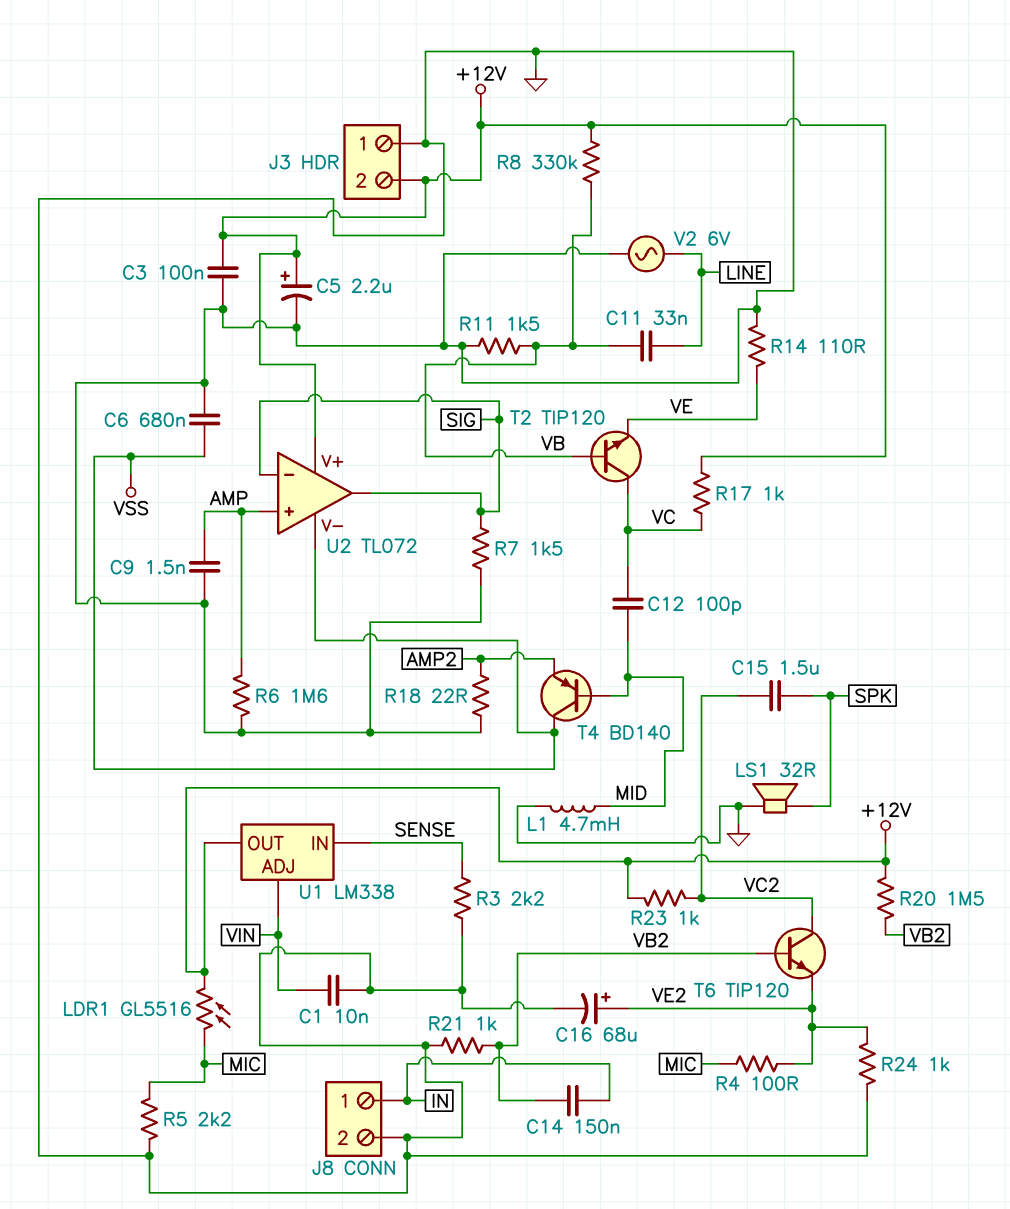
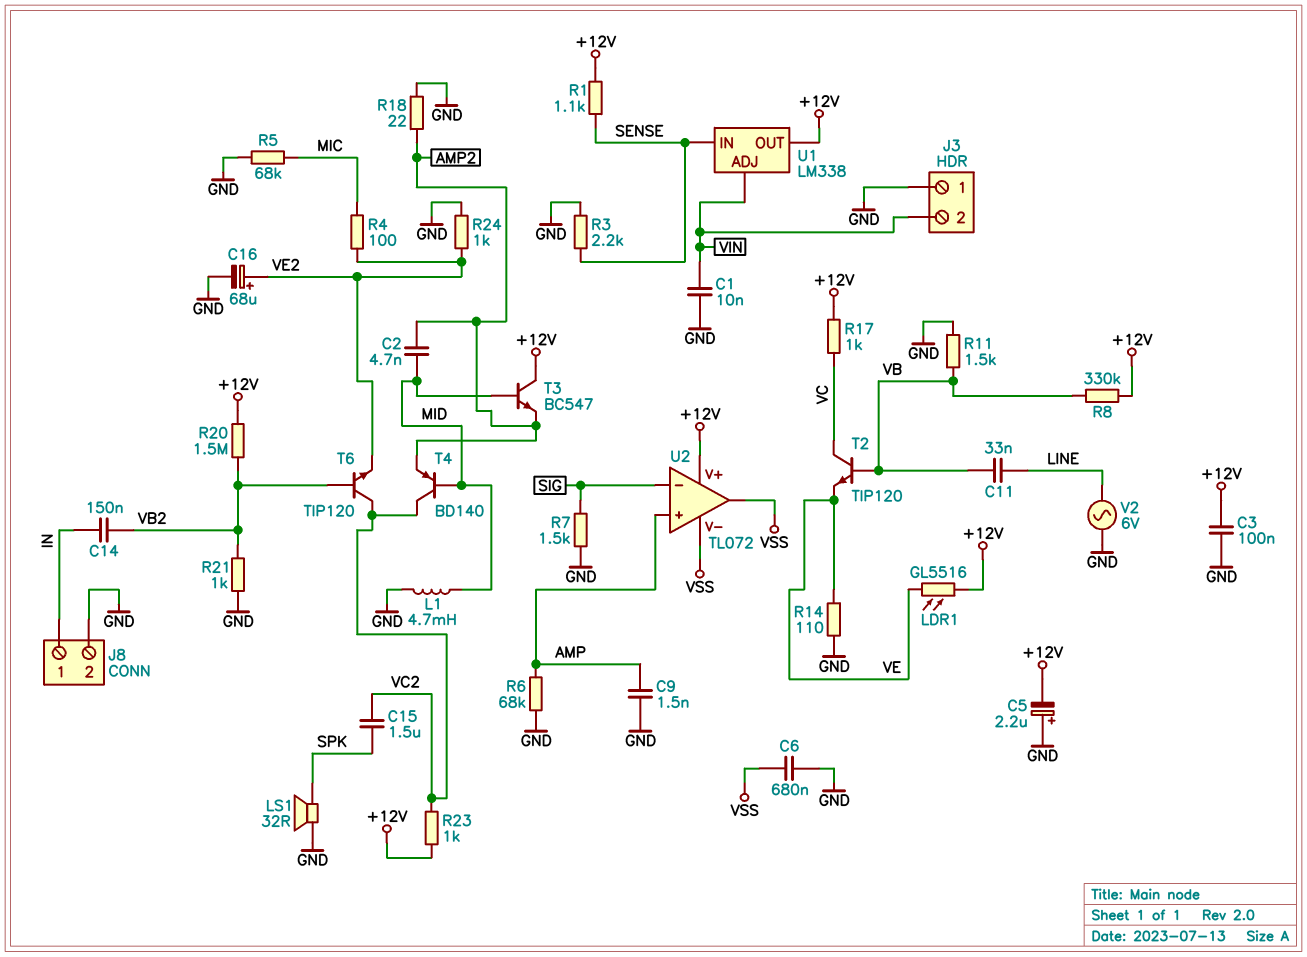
C2: none -> 4.7nF (AMP2, MID)
C5: 2.2uF (plus +12V, minus GND) -> 2.2uF (plus GND, minus +12V)
C12: 100pF (MID, VC) -> none
J3 pin 2: +12V -> VIN
LDR1: GL5516 (+12V, MIC) -> GL5516 (+12V, VE)
R1: none -> 1.1k (+12V, SENSE)
R5: 2.2k (GND, MIC) -> 68k (GND, MIC)
R6: 1.6M (AMP, GND) -> 68k (AMP, GND)
T3: none -> NPN BC547 (B MID, C +12V, E AMP2)
T4: PNP BD140 (B MID, C VSS, E AMP2) -> PNP BD140 (B MID, C VC2, E AMP2)
U2 pin out: SIG -> VSS

